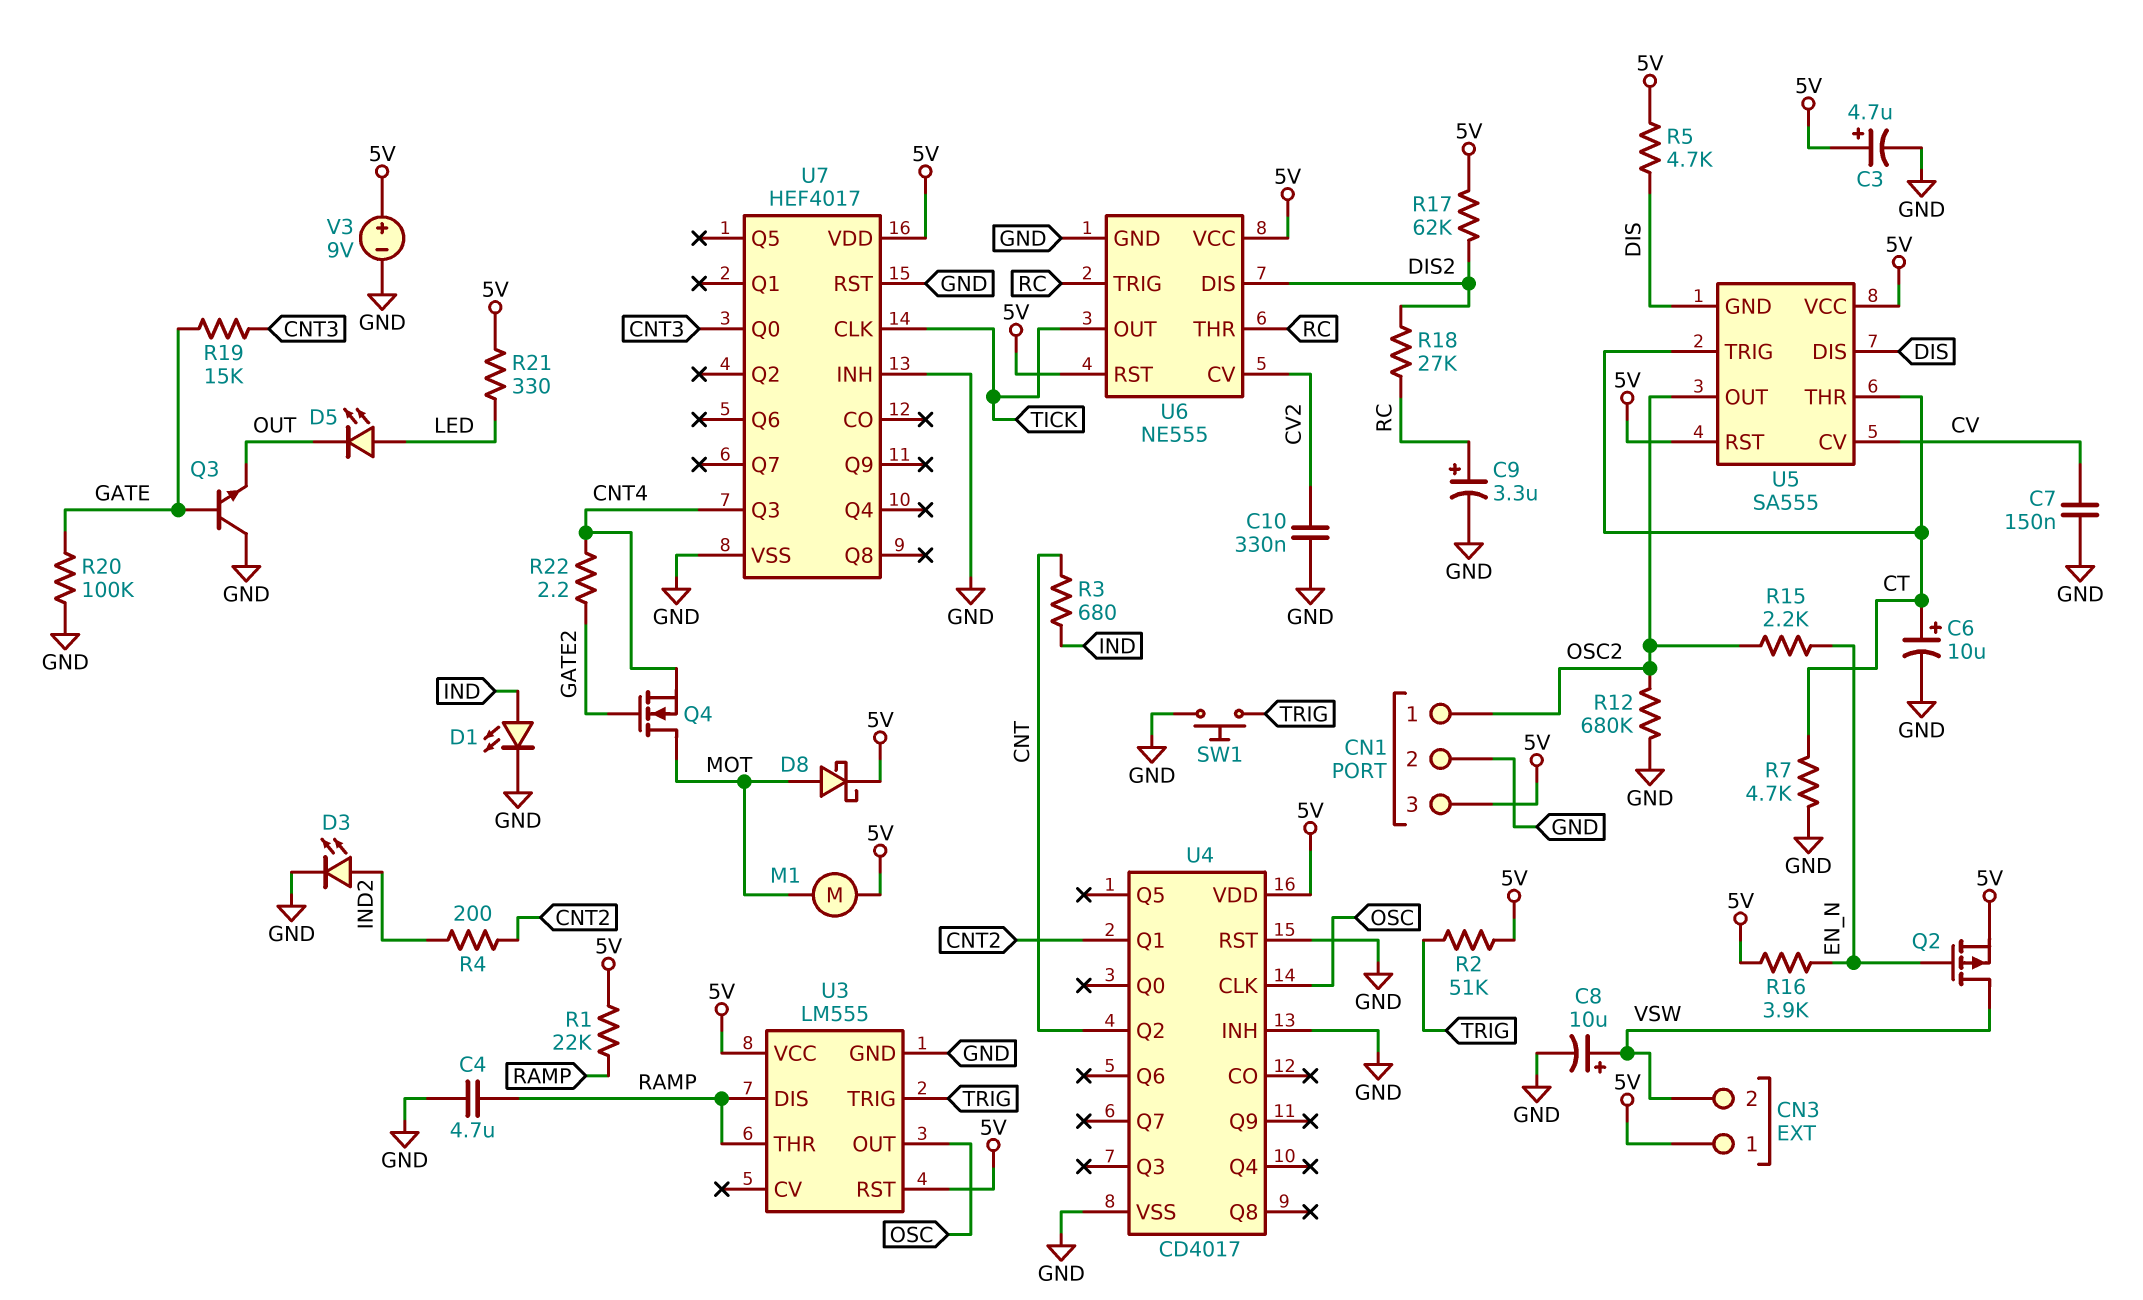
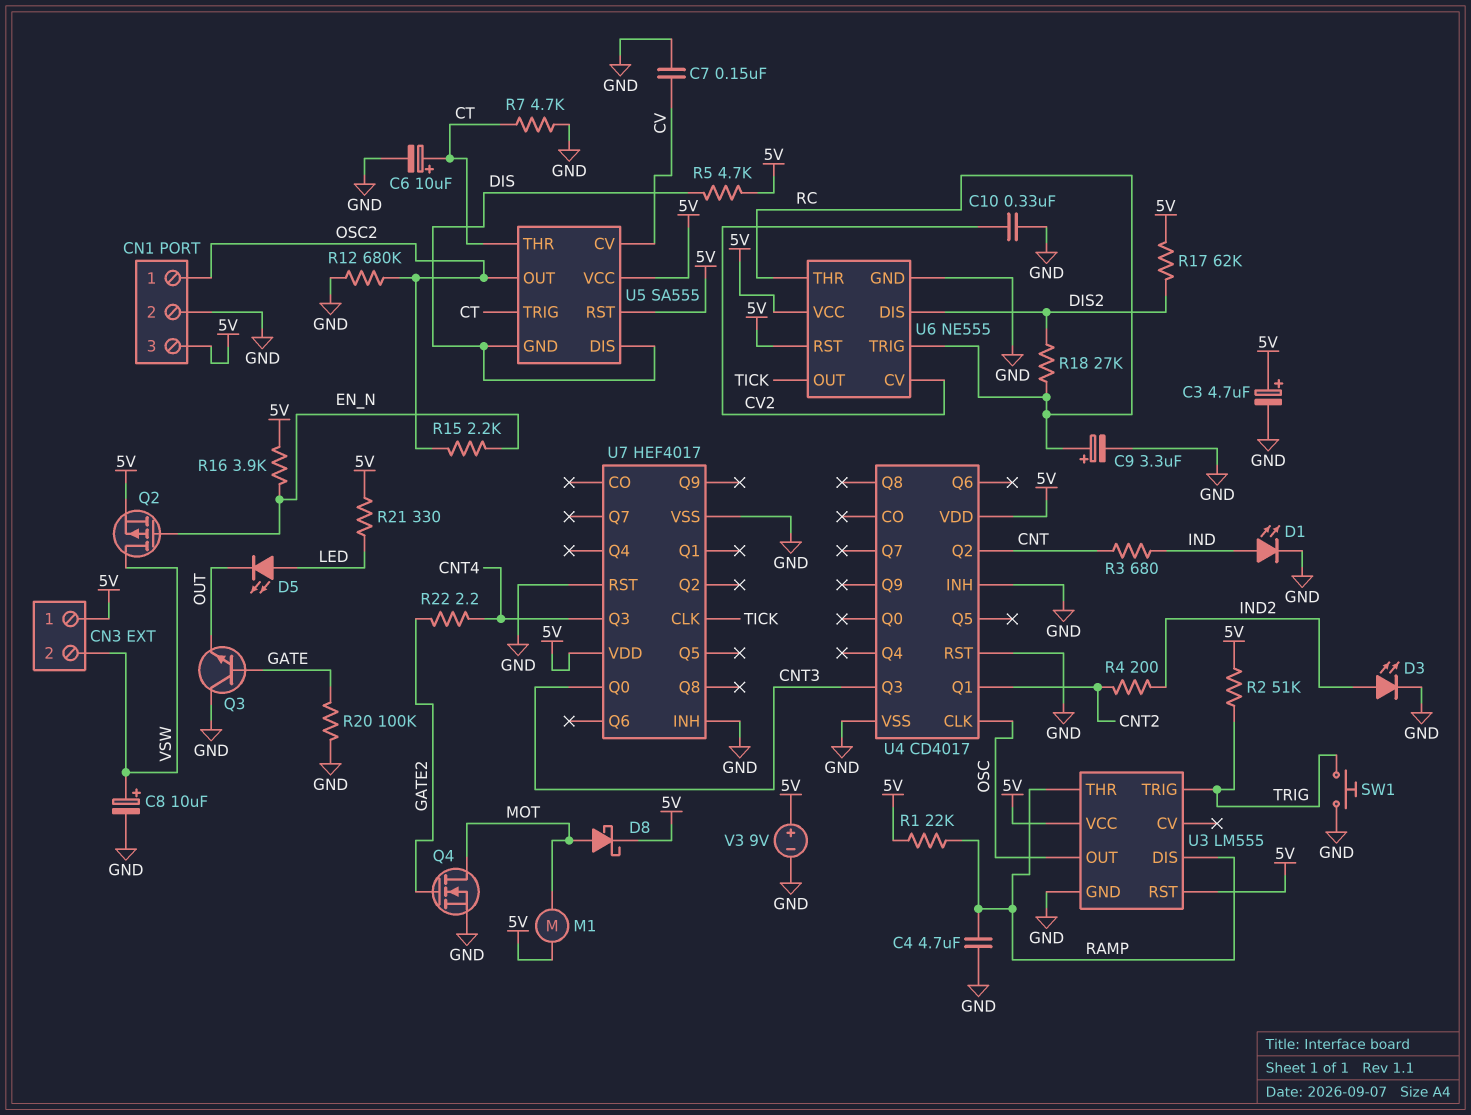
Q4: NMOS (G GATE2, D MOT, S CNT4) -> NMOS (G GATE2, D MOT, S GND)
R19: 15k (CNT3, GATE) -> none
U4 pin Q3: none -> CNT3

